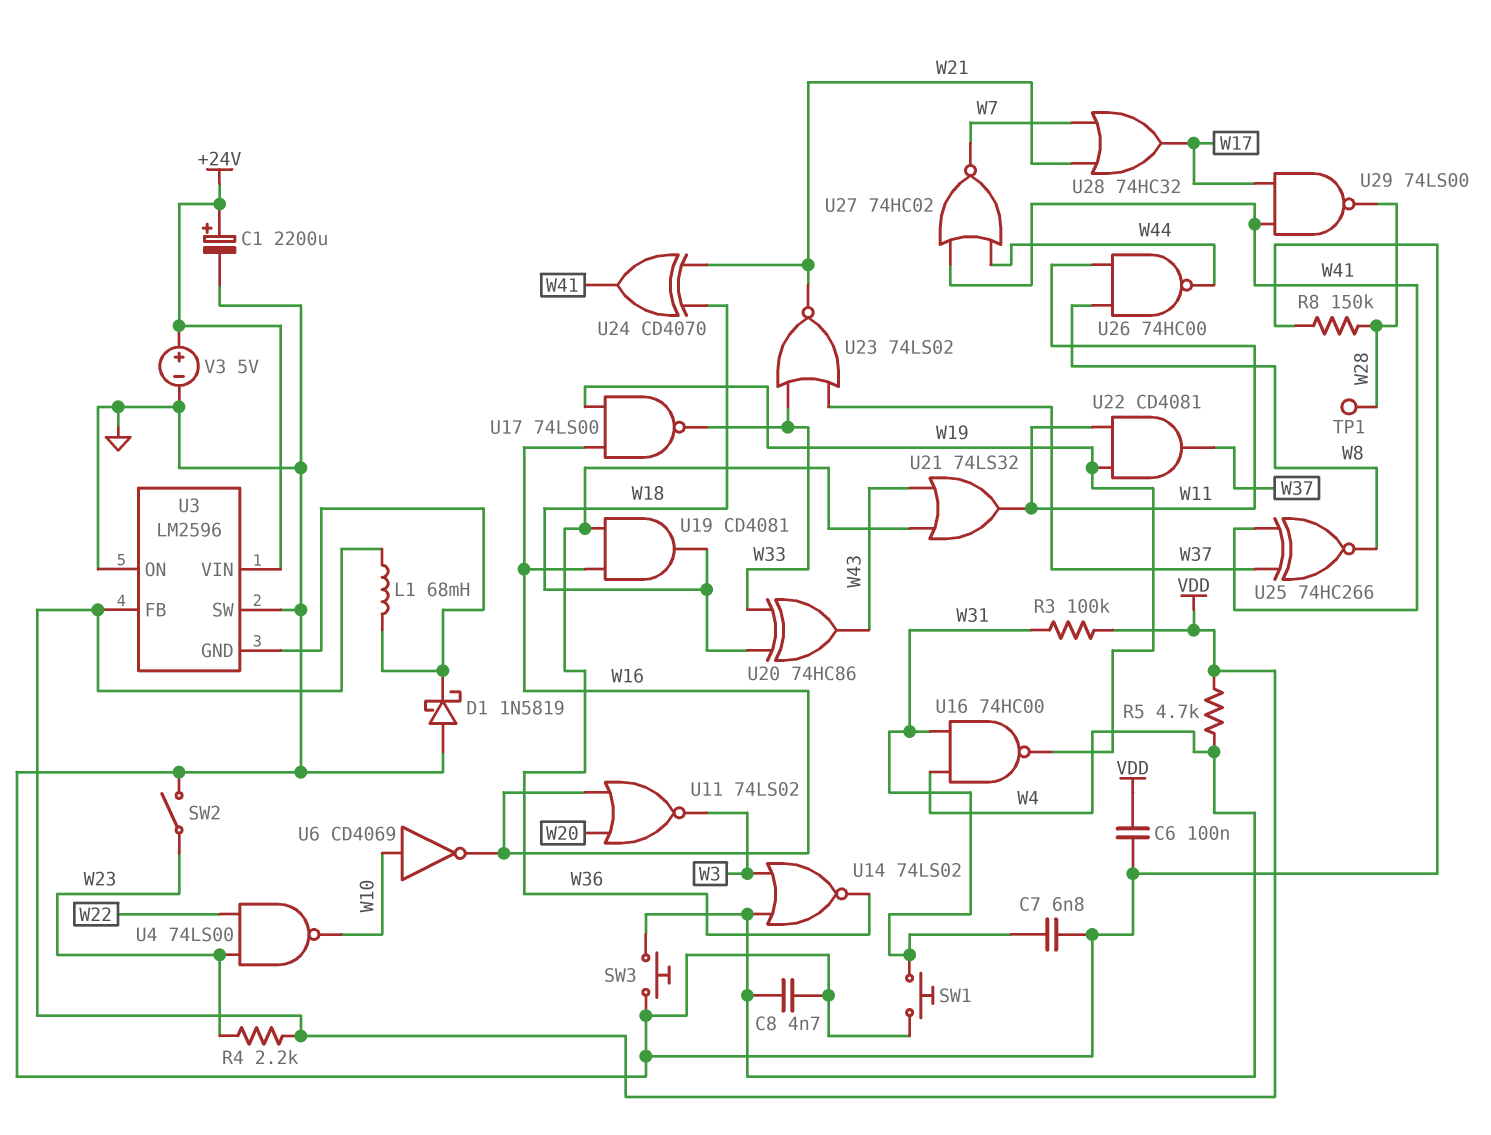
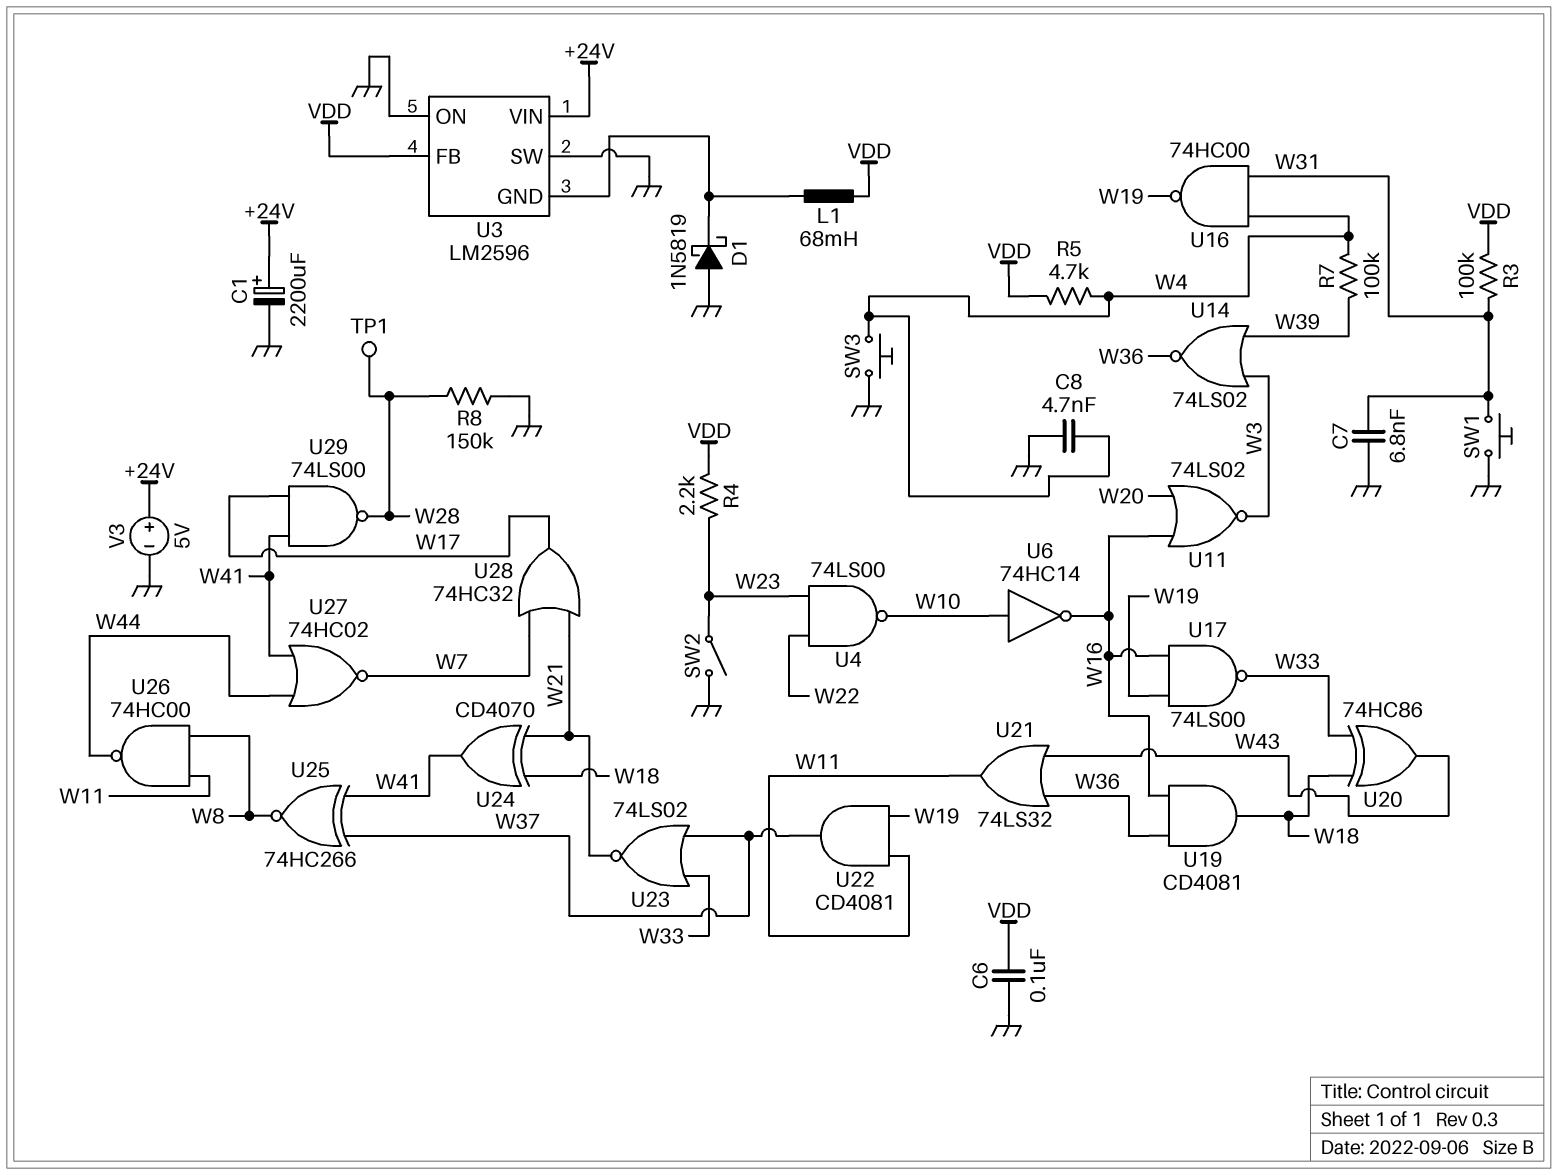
R7: none -> 100k (W4, W39)
U6: NOT CD4069 (in W10, out W16) -> NOT 74HC14 (in W10, out W16)
U14: NOR 74LS02 (in W3, in W4, out W36) -> NOR 74LS02 (in W3, in W39, out W36)

